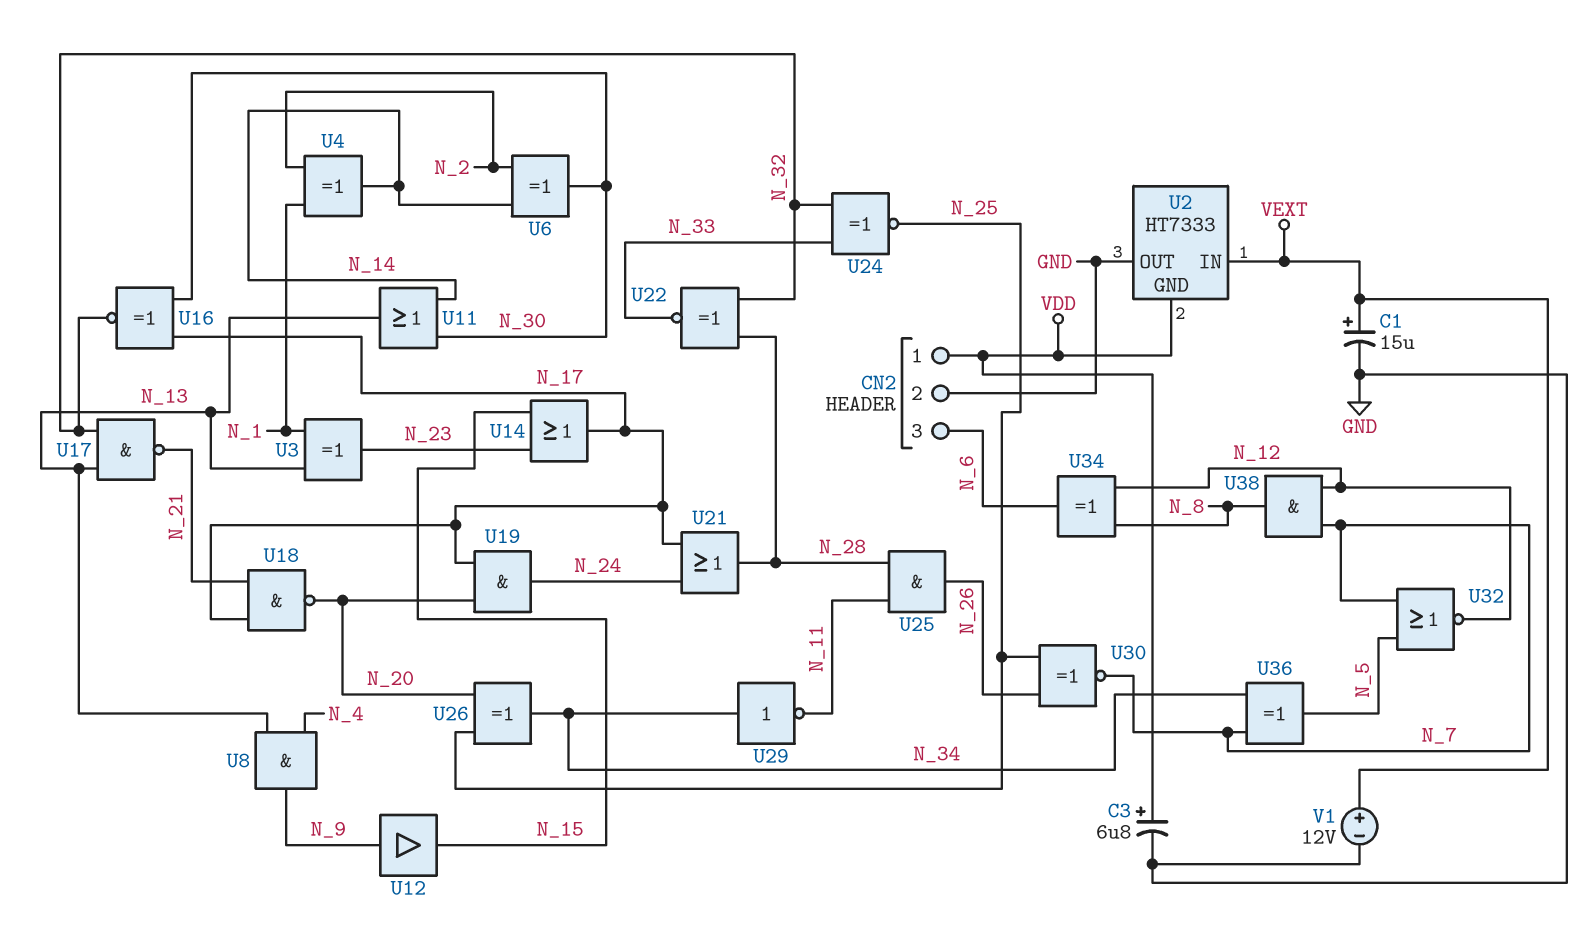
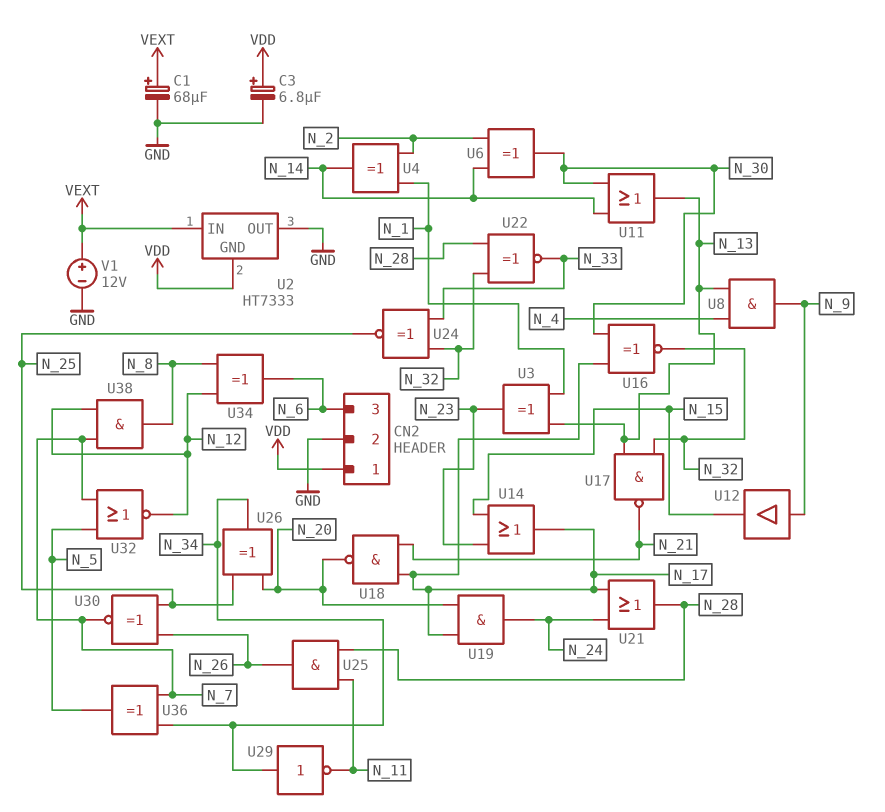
C1: 15uF (plus VEXT, minus GND) -> 68uF (plus VEXT, minus GND)

